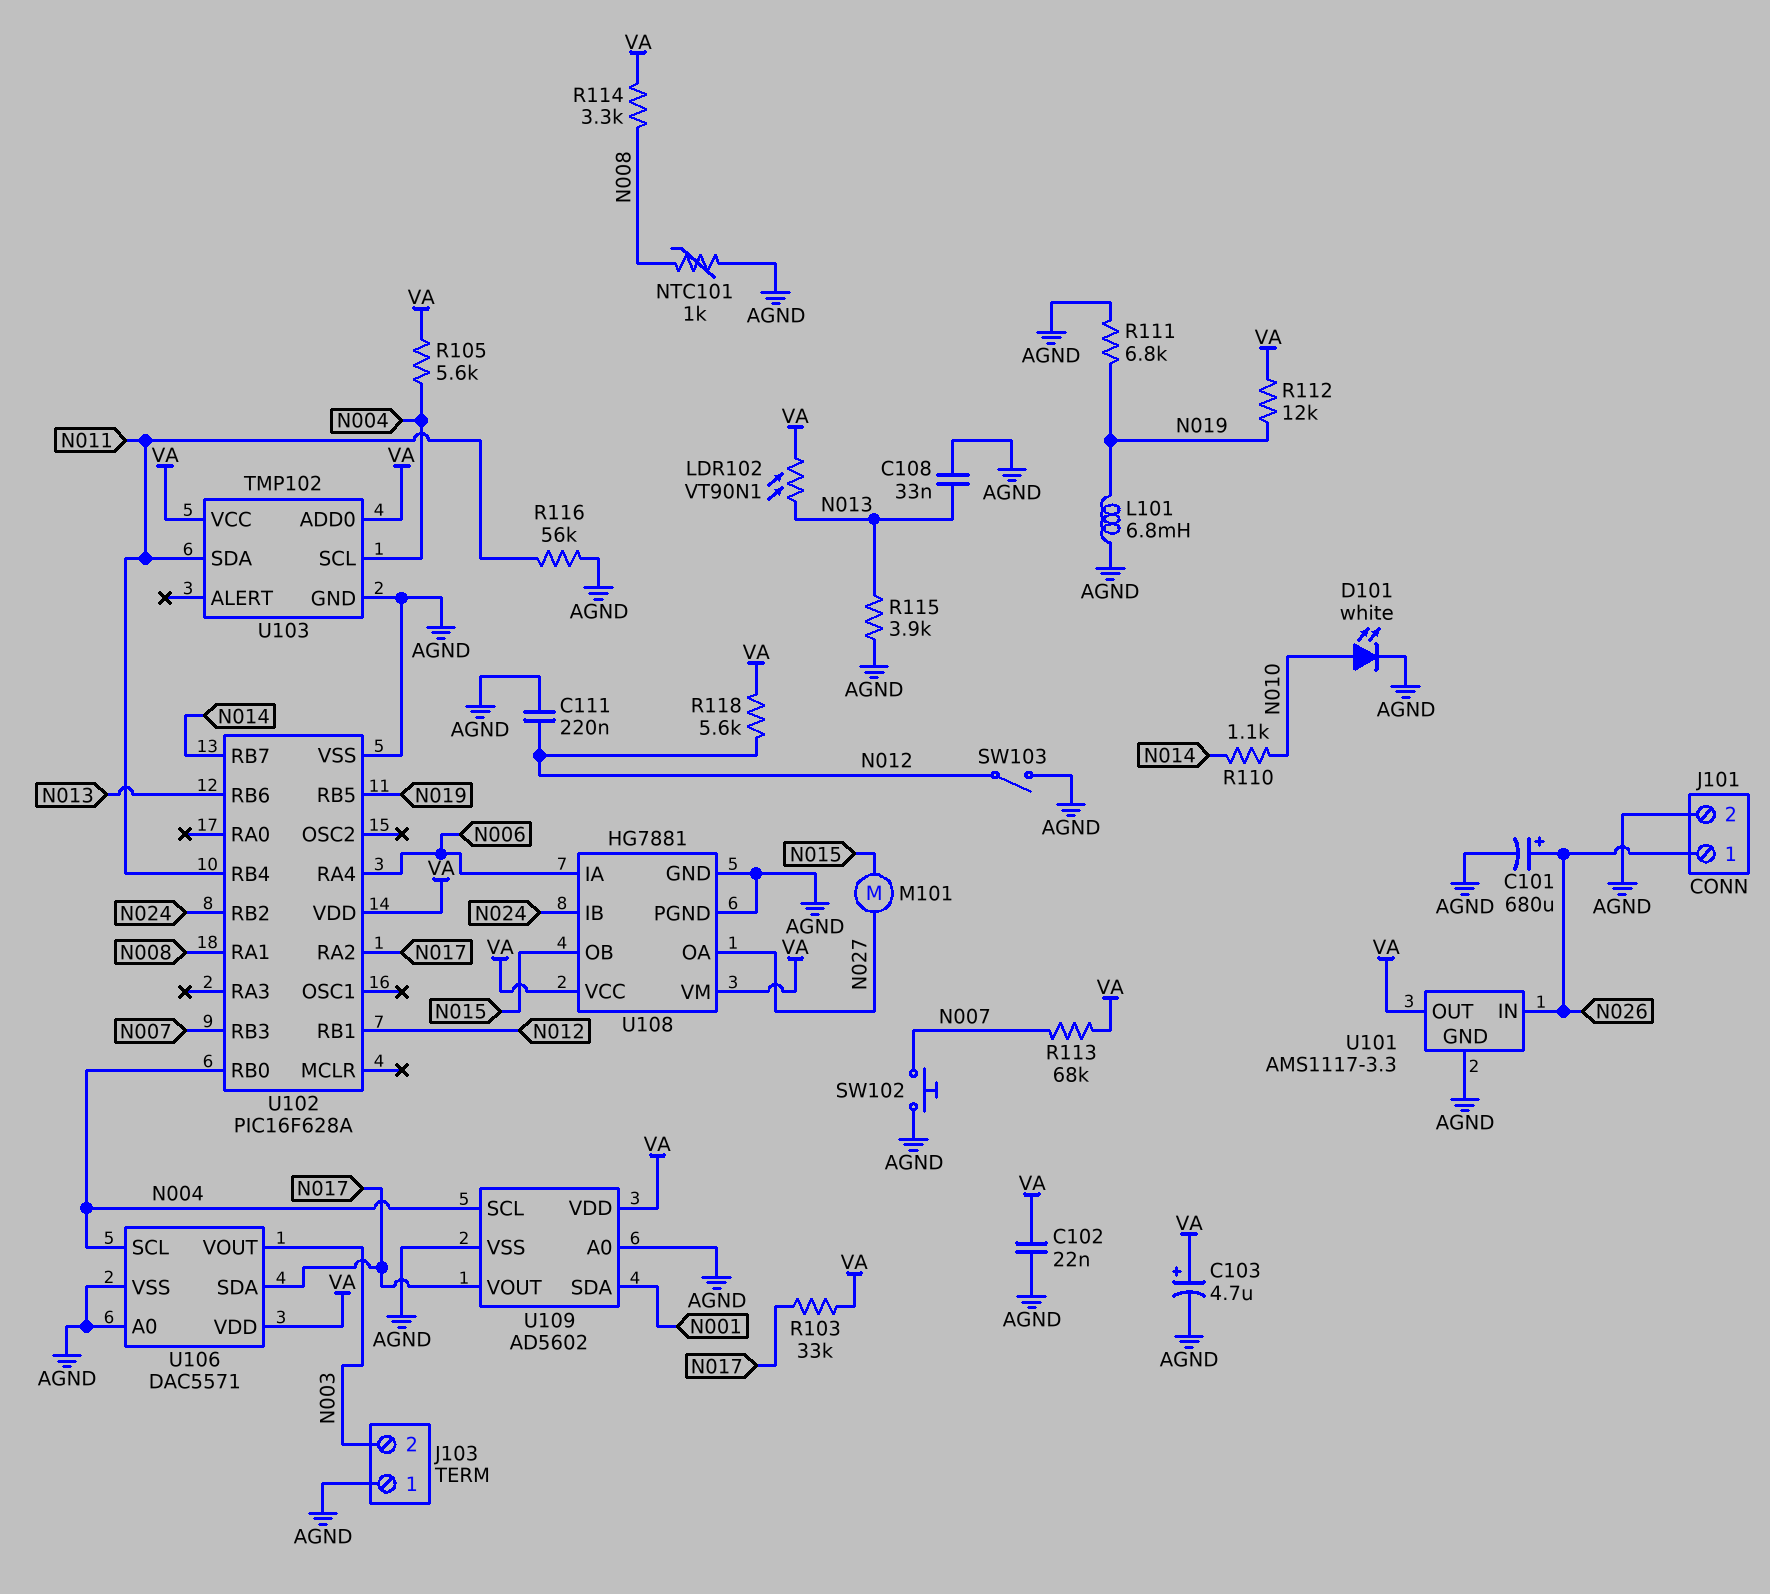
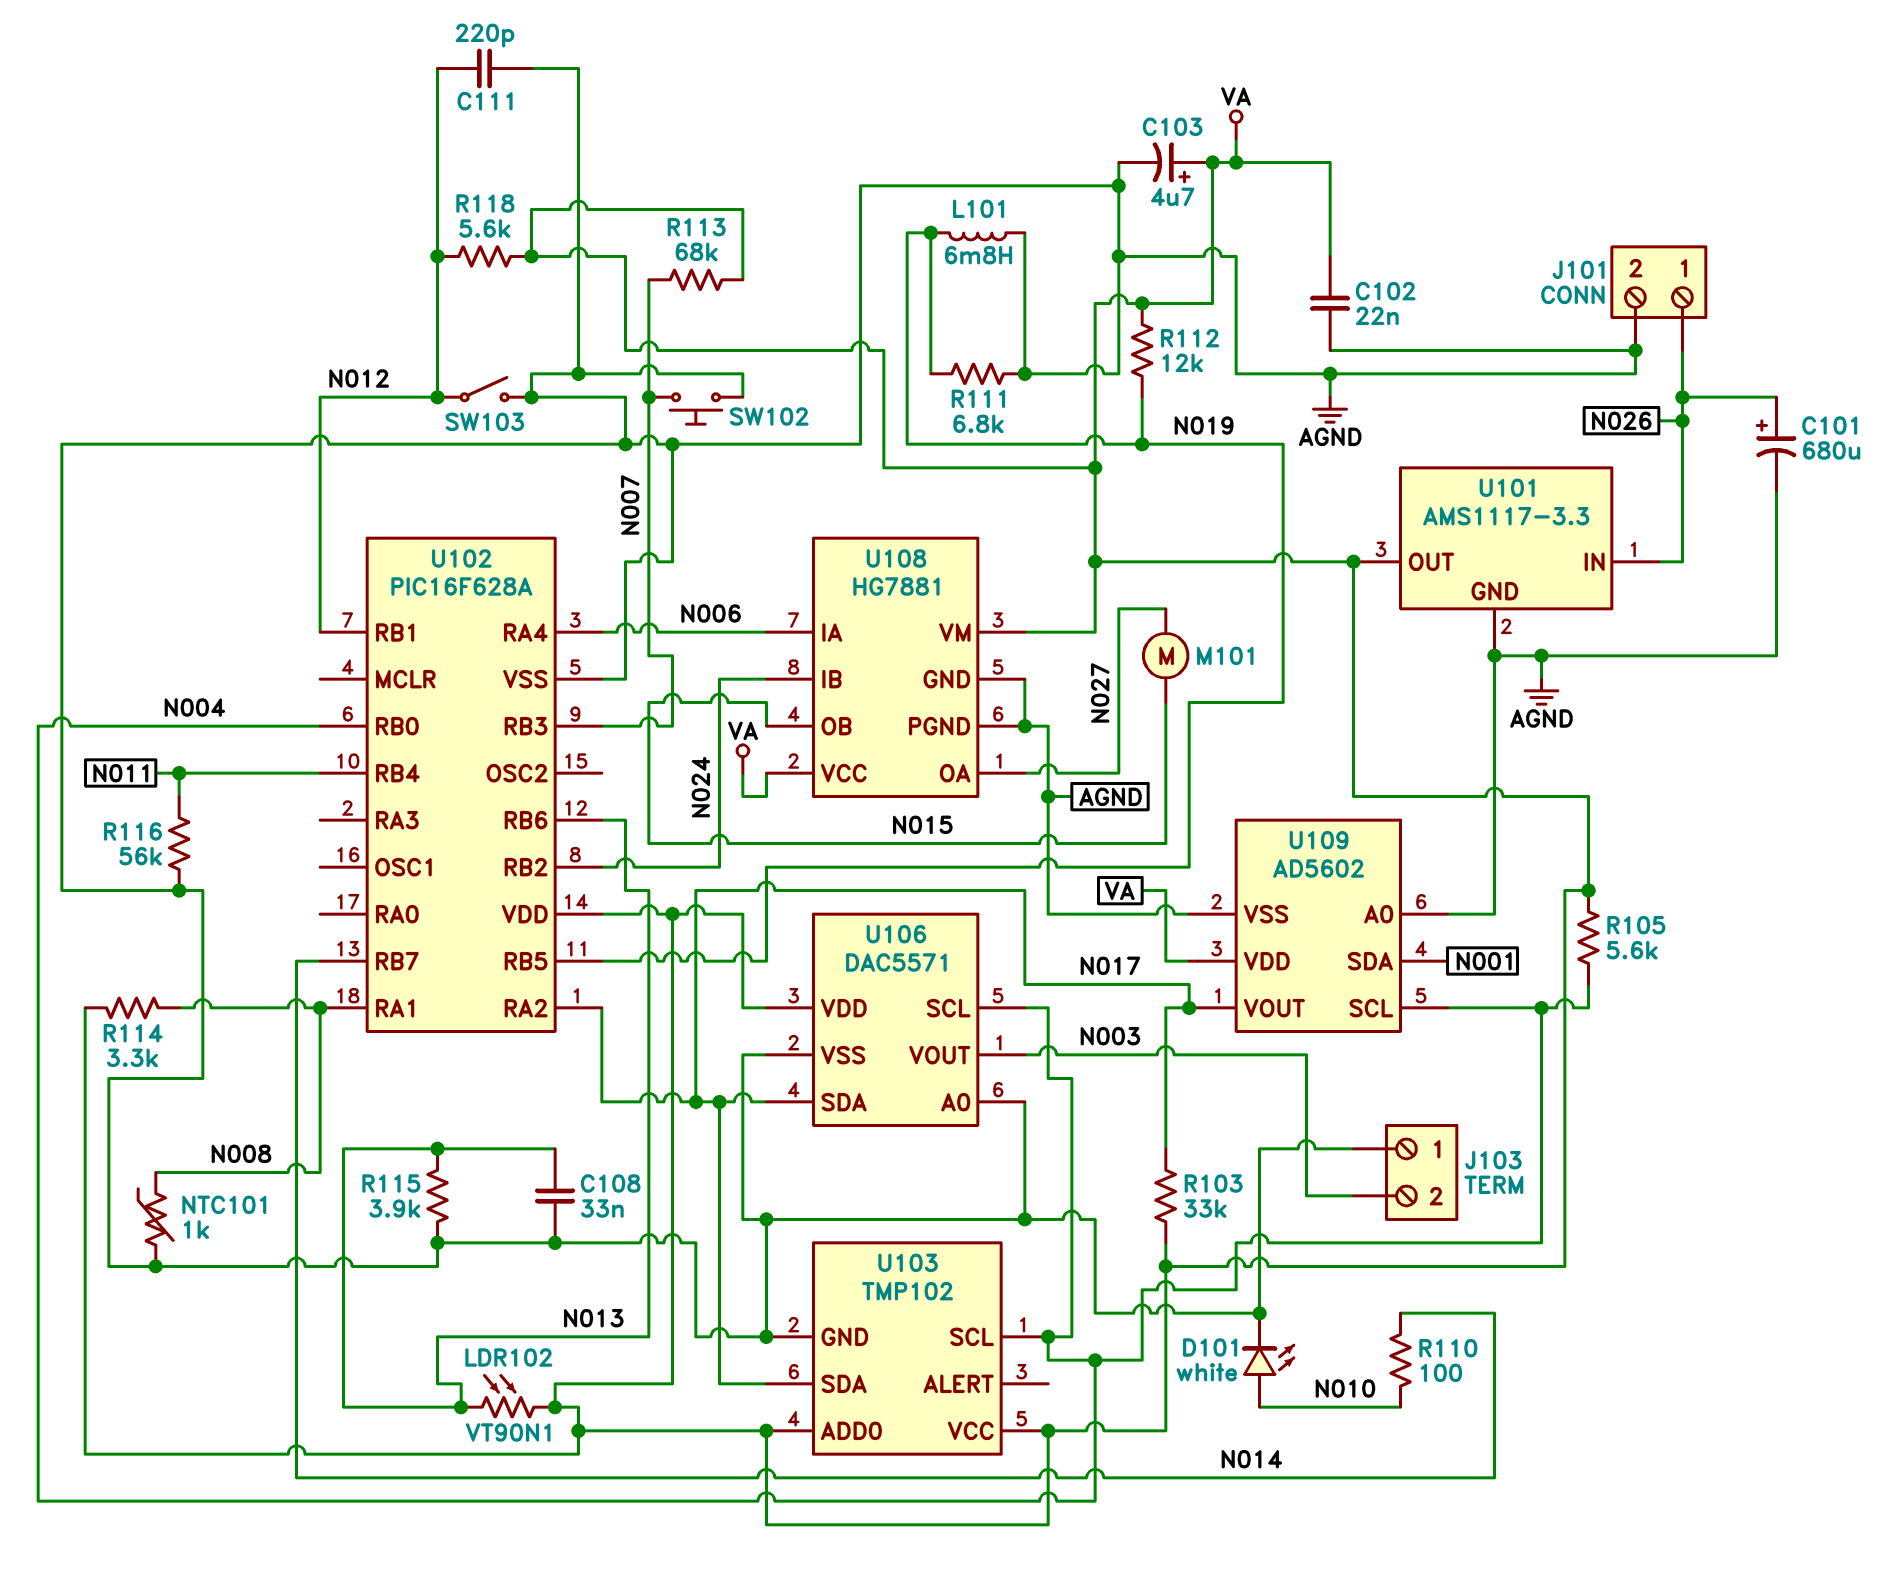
C111: 220nF (AGND, N012) -> 220pF (AGND, N012)
R110: 1.1k (N010, N014) -> 100 (N010, N014)
U103 pin SDA: N011 -> N017

